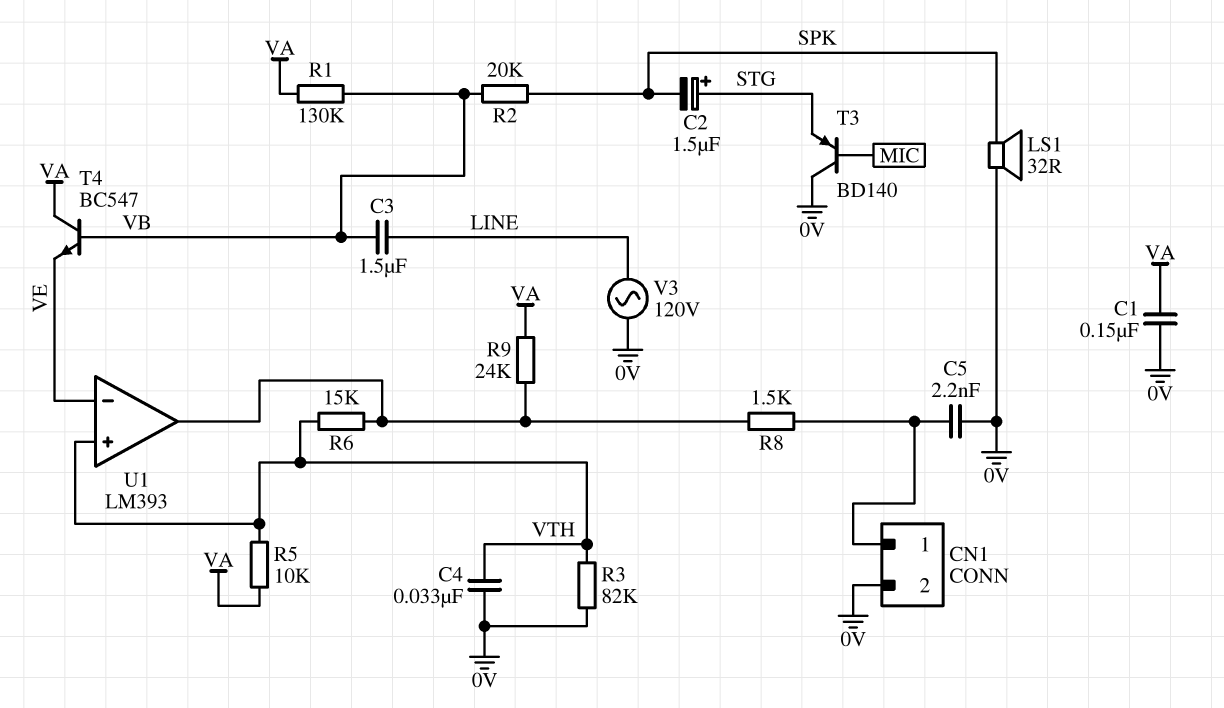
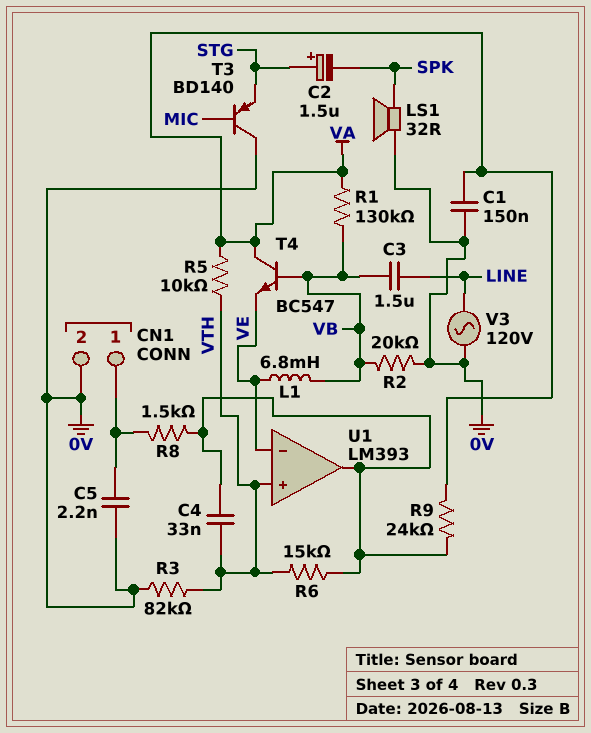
C4: 33nF (0V, VTH) -> 33nF (U1/out, VTH)
L1: none -> 6.8mH (VB, VE)
R2: 20k (SPK, VB) -> 20k (0V, VB)

